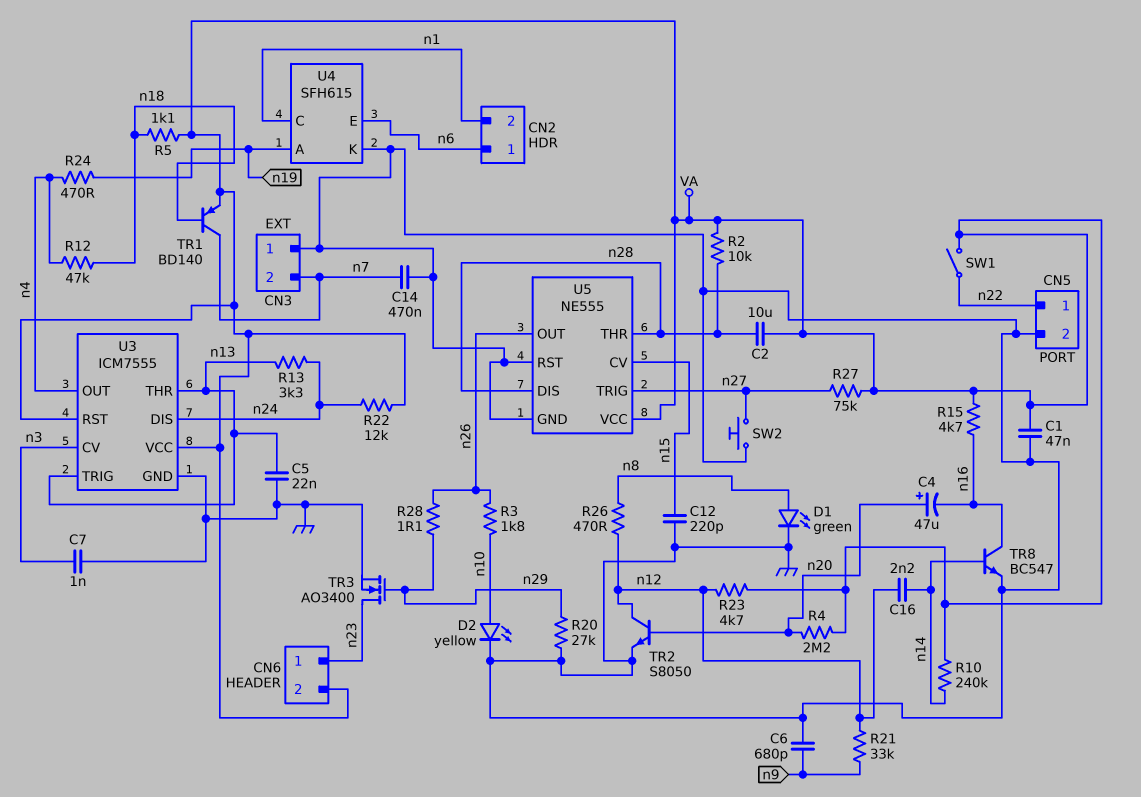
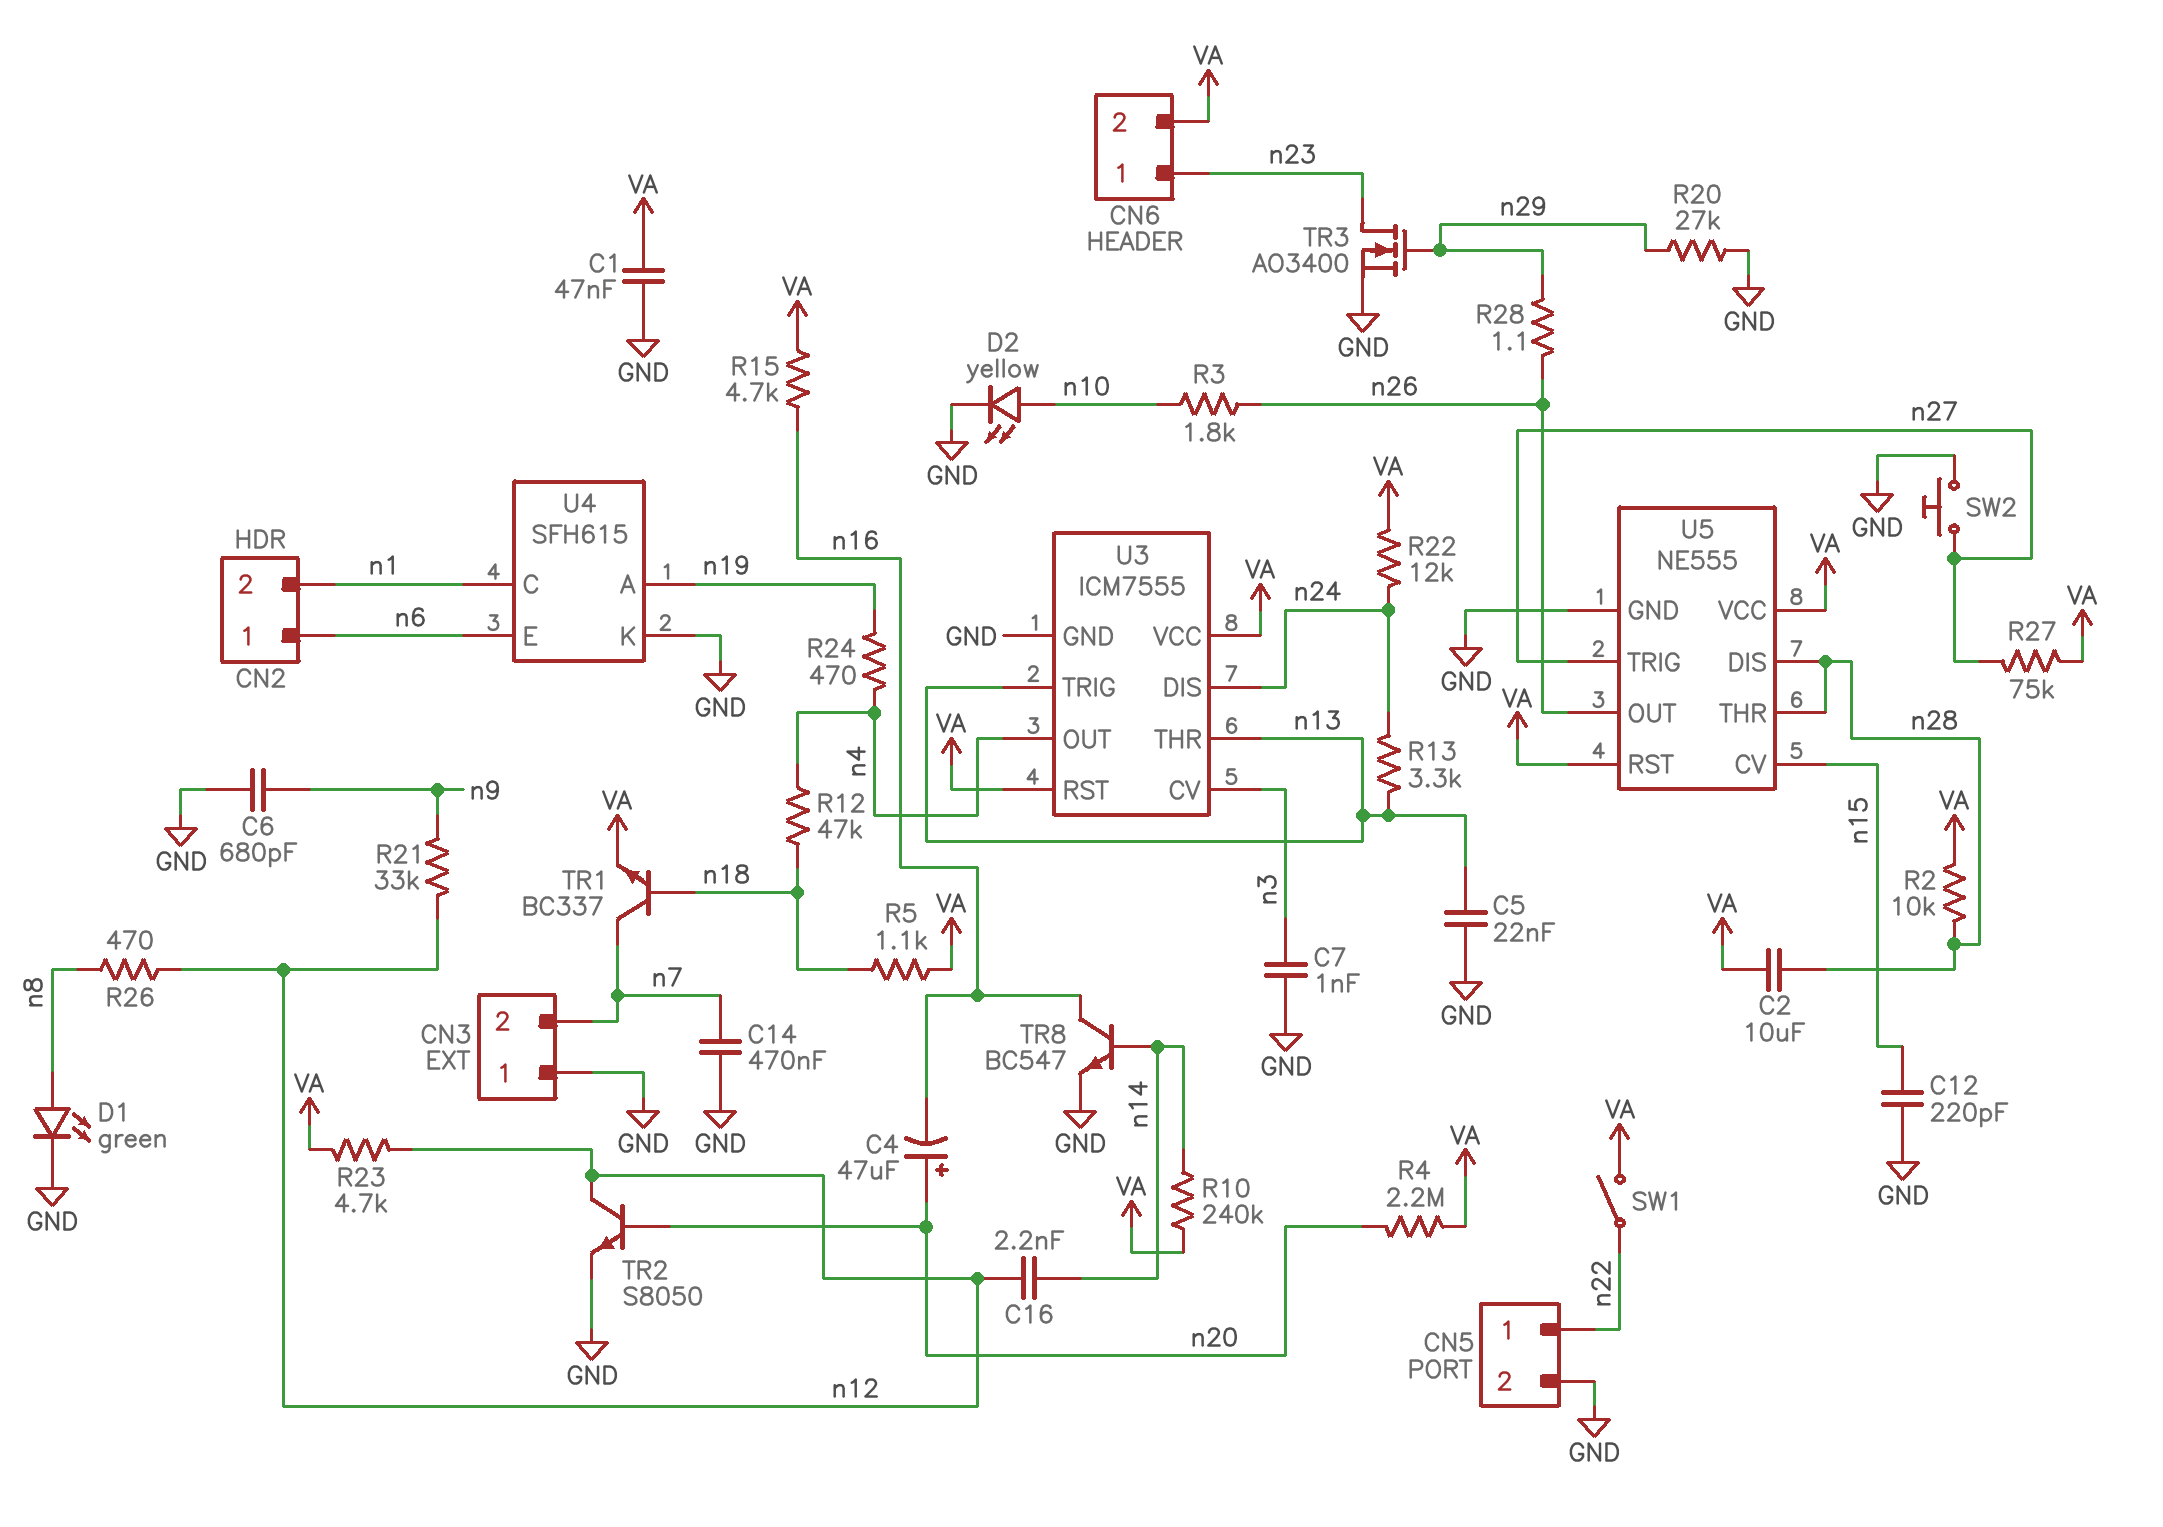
TR1: PNP BD140 (B n18, C n7, E VA) -> NPN BC337 (B n18, C n7, E VA)
U5 pin RST: GND -> VA

